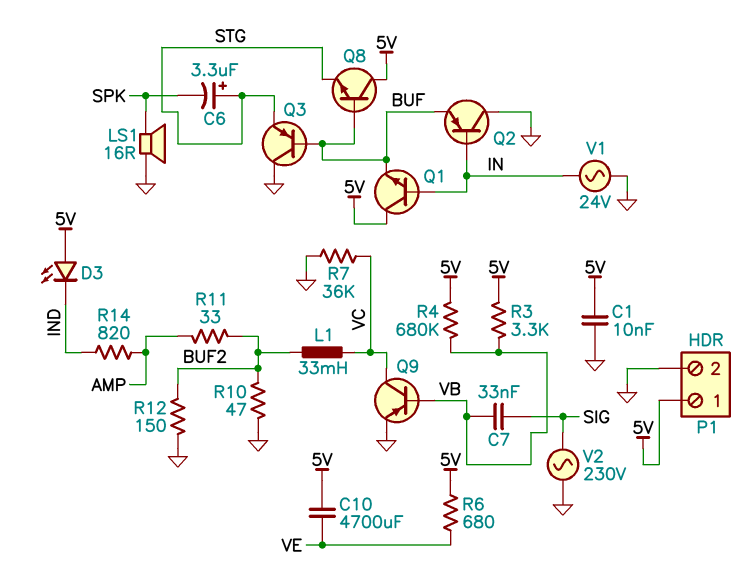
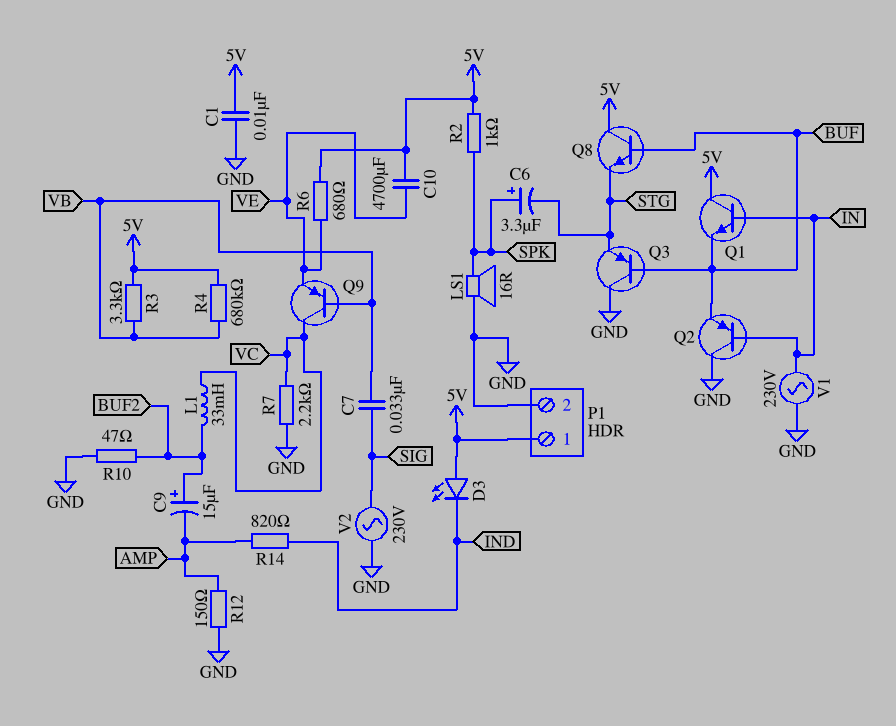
C6: 3.3uF (plus STG, minus SPK) -> 3.3uF (plus SPK, minus STG)
C9: none -> 15uF (plus BUF2, minus AMP)
Q9: PNP (B VB, C VC, E GND) -> PNP (B VB, C VC, E VE)
R2: none -> 1k (5V, SPK)
R7: 36k (GND, VC) -> 2.2k (GND, VC)
R11: 33 (AMP, BUF2) -> none
R12: 150 (BUF2, GND) -> 150 (AMP, GND)
V1: AC 24V (GND, IN) -> AC 230V (GND, IN)

